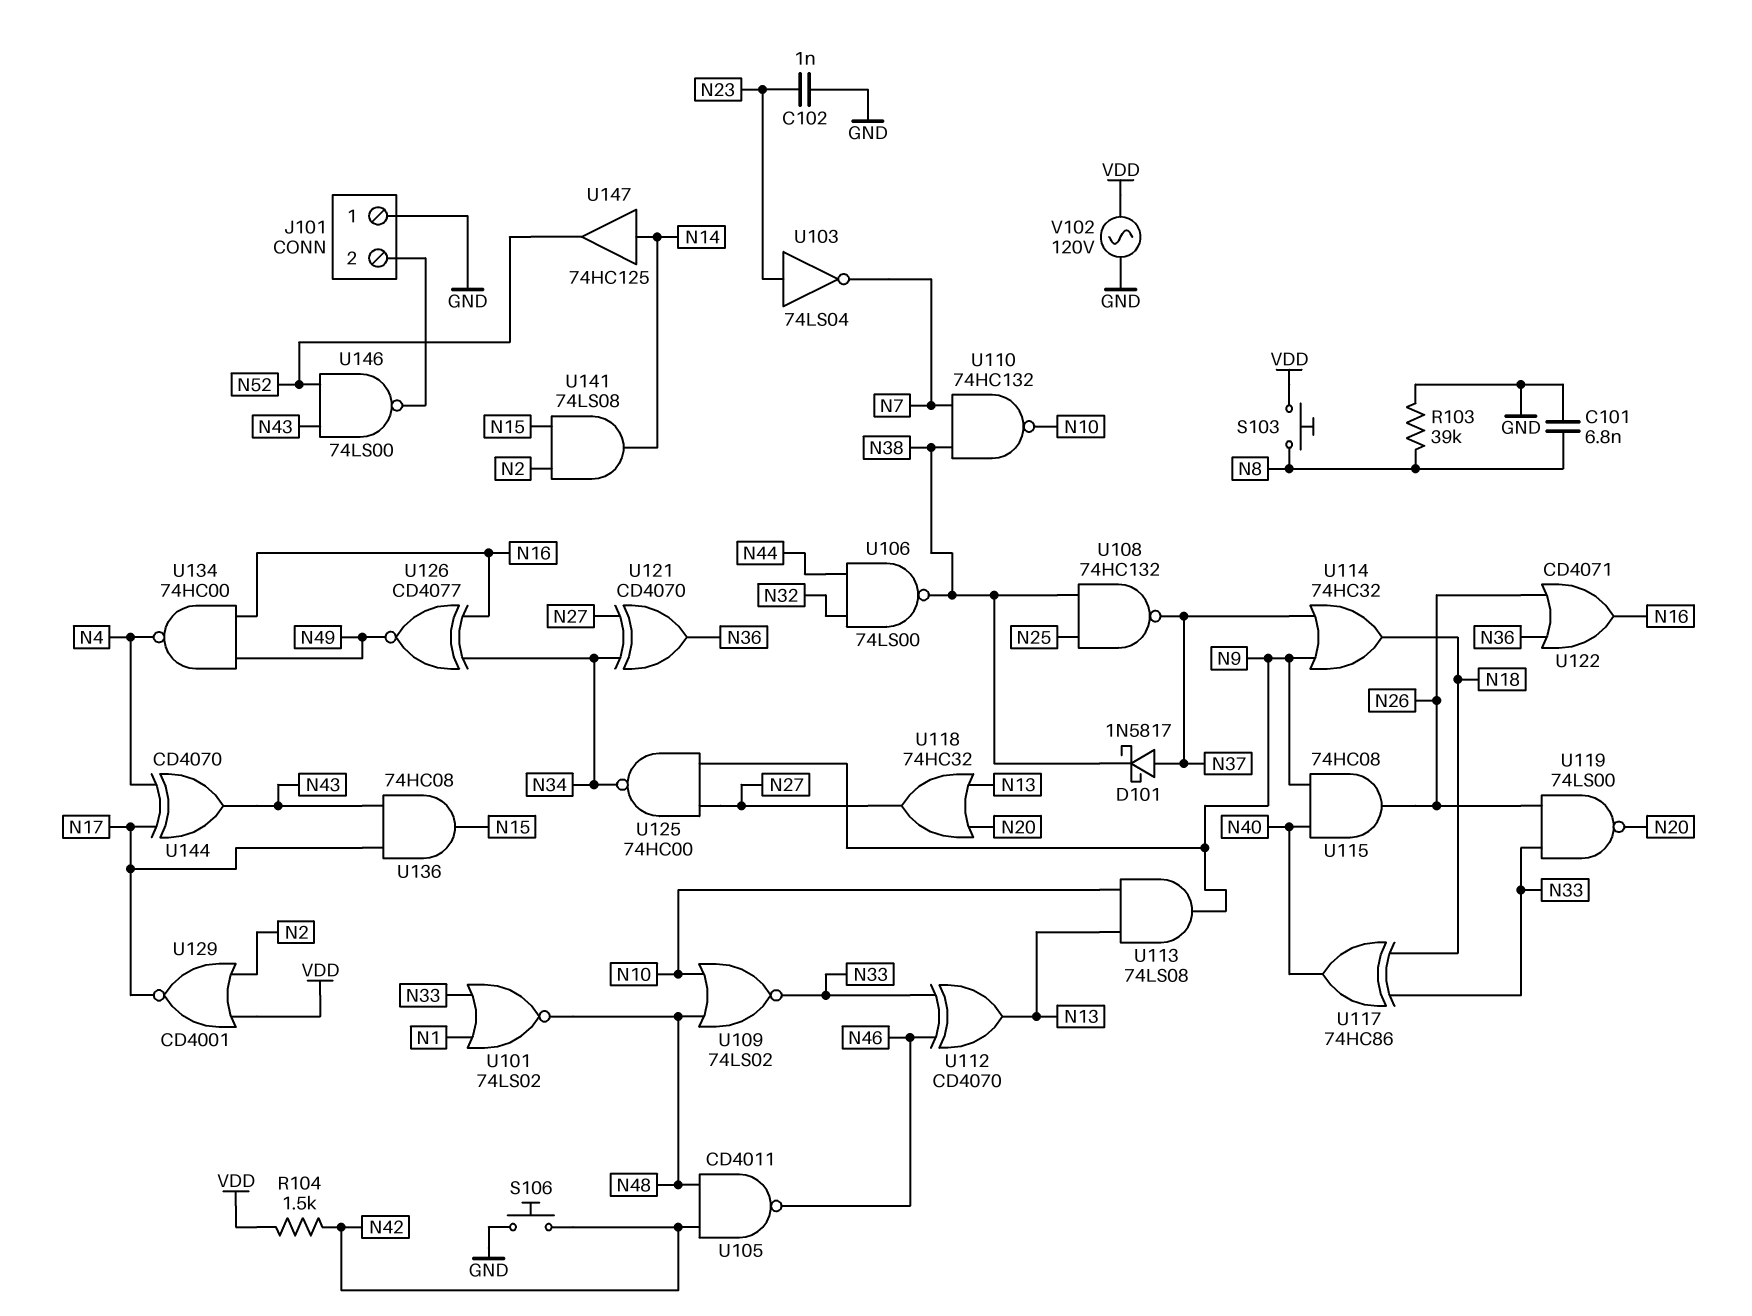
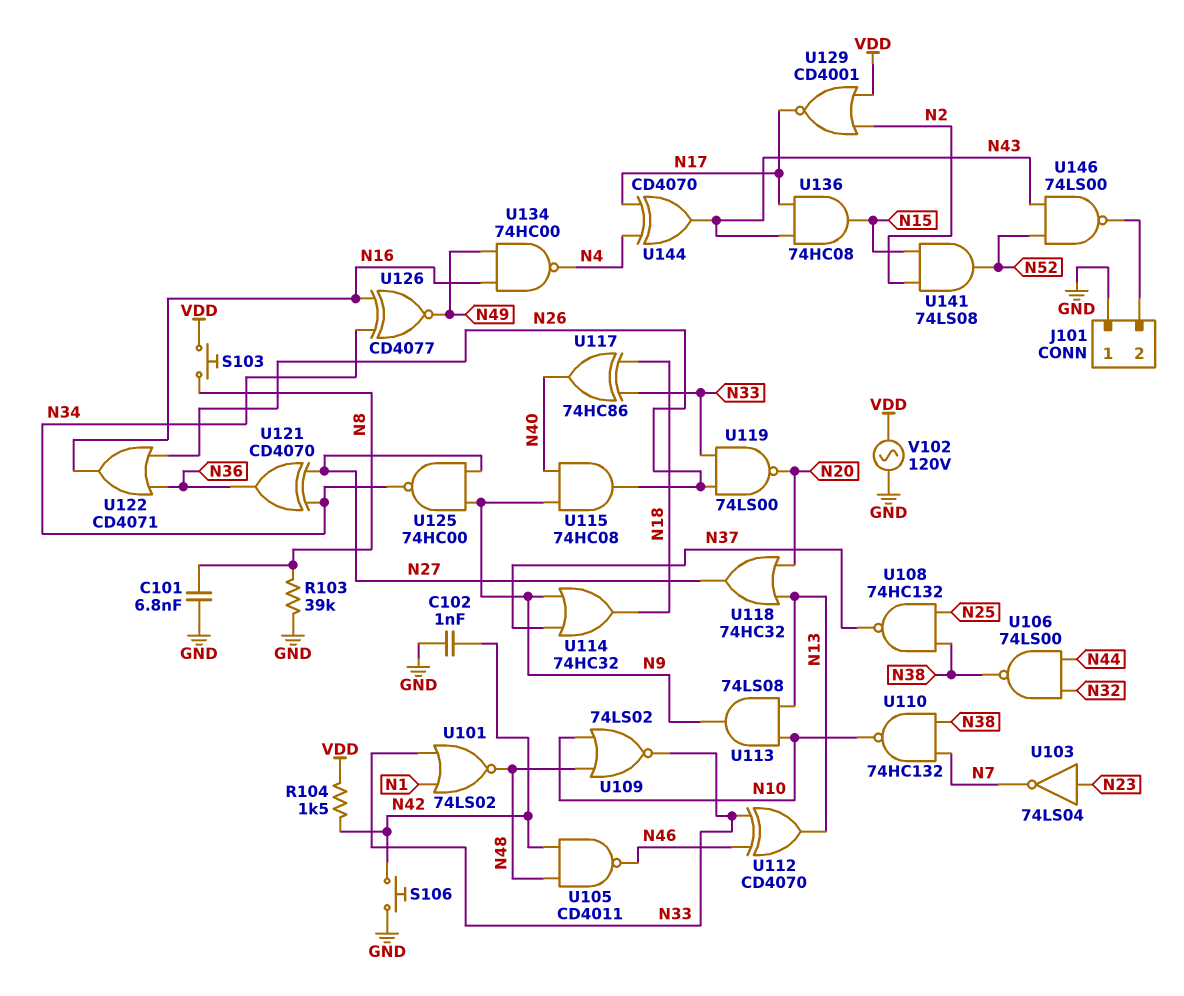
C102: 1nF (GND, N23) -> 1nF (GND, N42)
D101: schottky 1N5817 (A N37, K N38) -> none
U141: AND 74LS08 (in N2, in N15, out N14) -> AND 74LS08 (in N2, in N15, out N52)
U147: buffer 74HC125 (in N14, out N52) -> none

